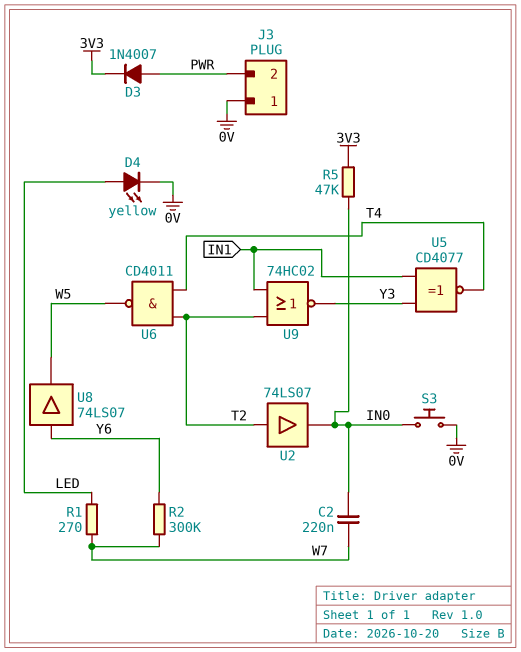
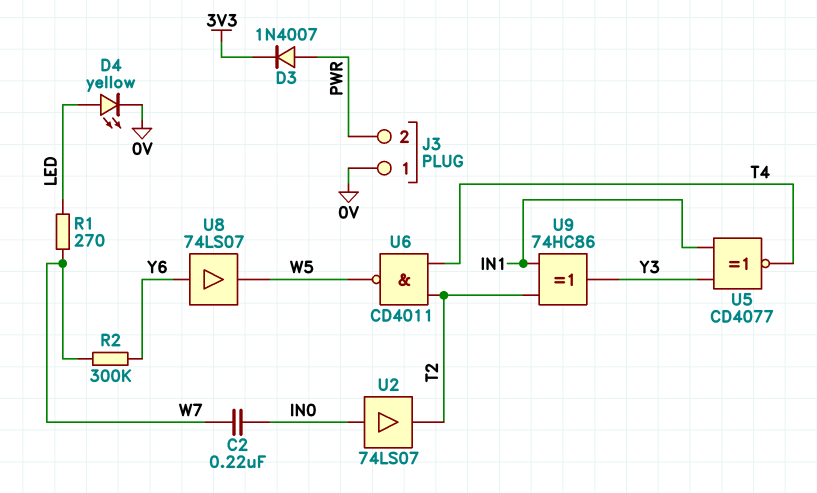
R5: 47k (3V3, IN0) -> none
S3: button (0V, IN0) -> none
U2: buffer 74LS07 (in T2, out IN0) -> buffer 74LS07 (in IN0, out T2)
U9: NOR 74HC02 (in IN1, in T2, out Y3) -> XOR 74HC86 (in IN1, in T2, out Y3)

